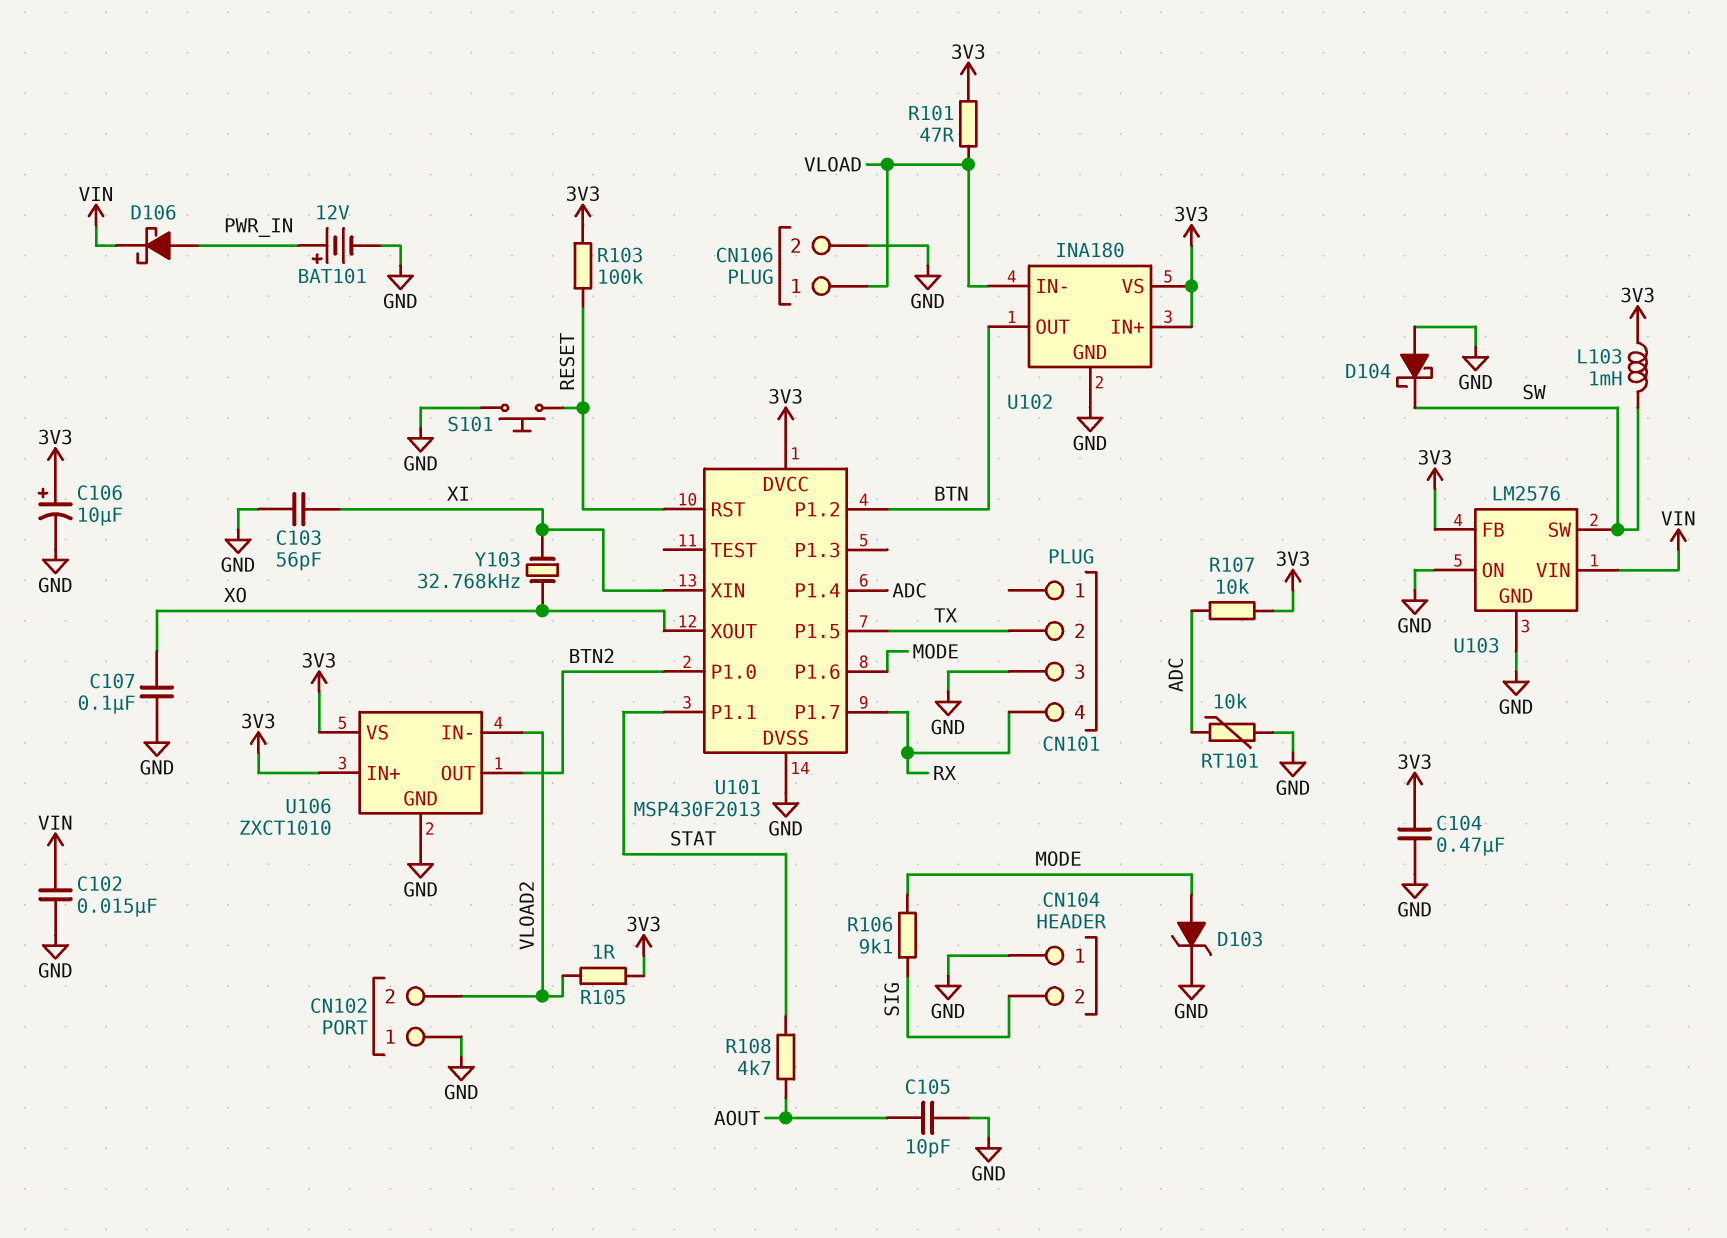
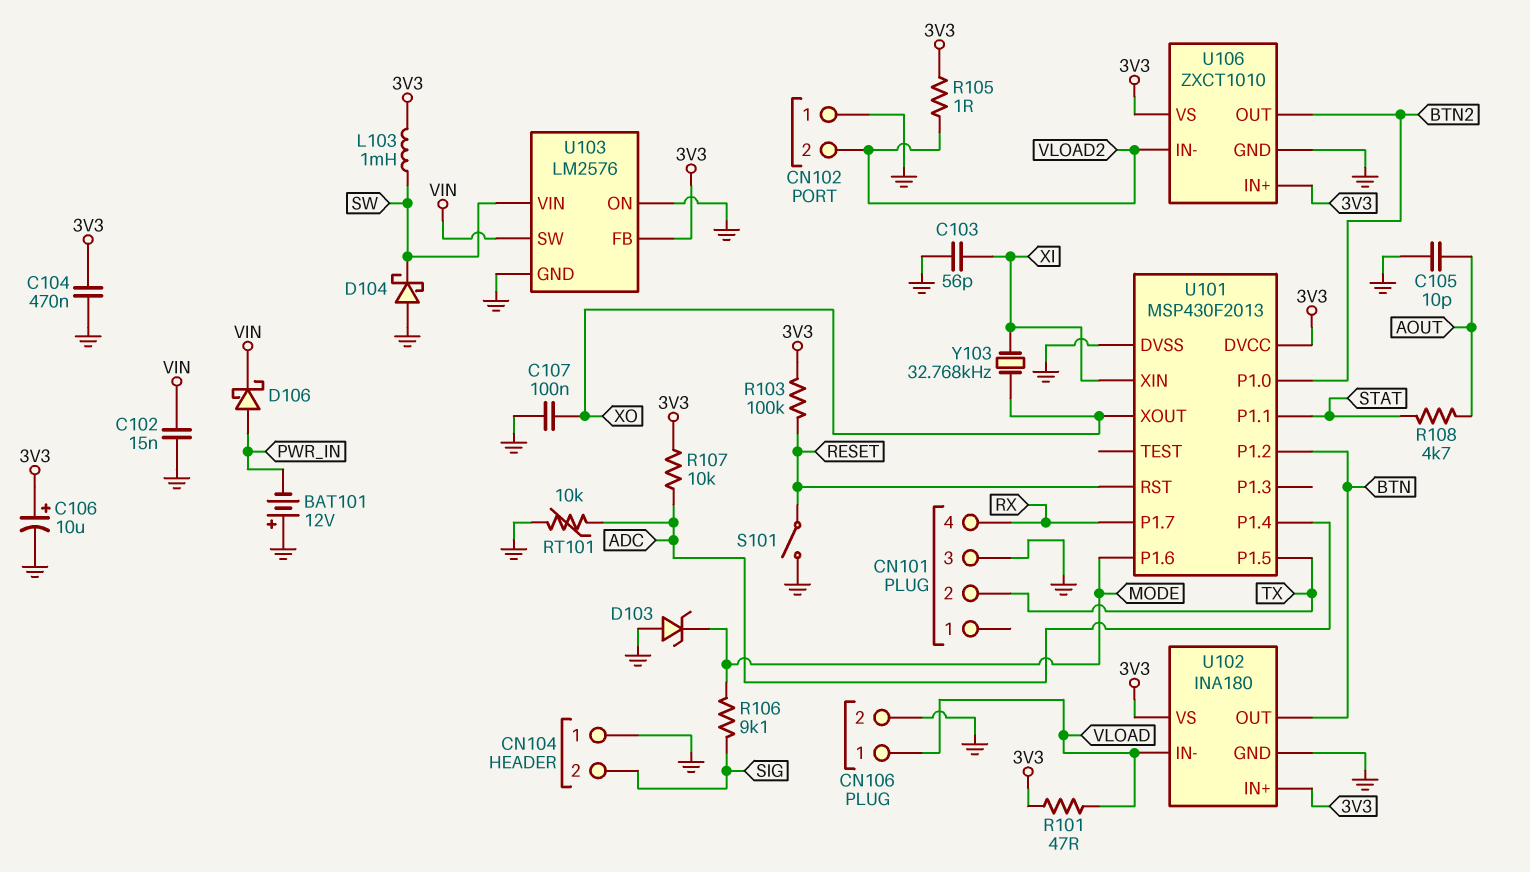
BAT101: 12V (plus PWR_IN, minus GND) -> 12V (plus GND, minus PWR_IN)
D103: zener (A MODE, K GND) -> zener (A GND, K MODE)
S101: button (GND, RESET) -> switch (GND, RESET)
U103 pin SW: SW -> VIN
U103 pin VIN: VIN -> SW

